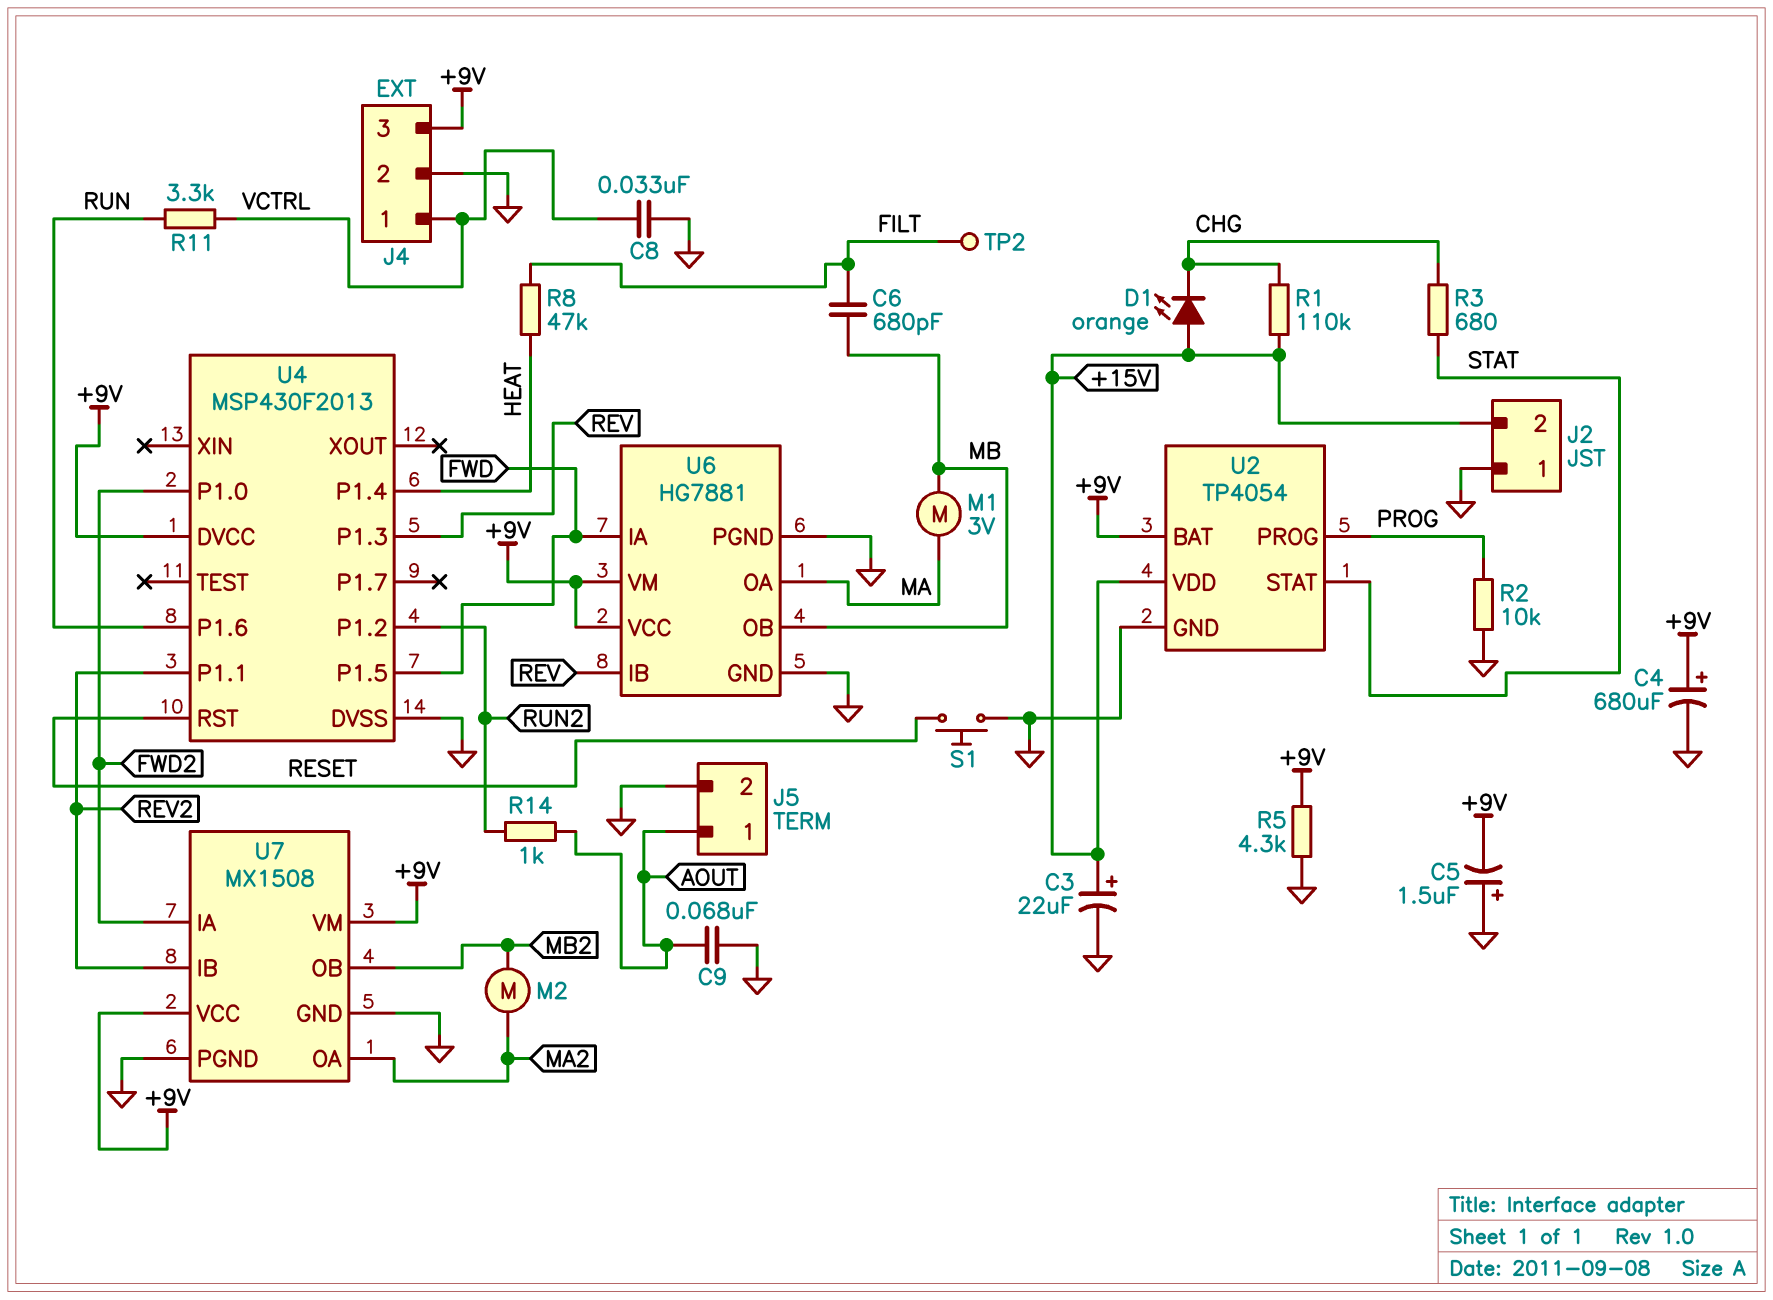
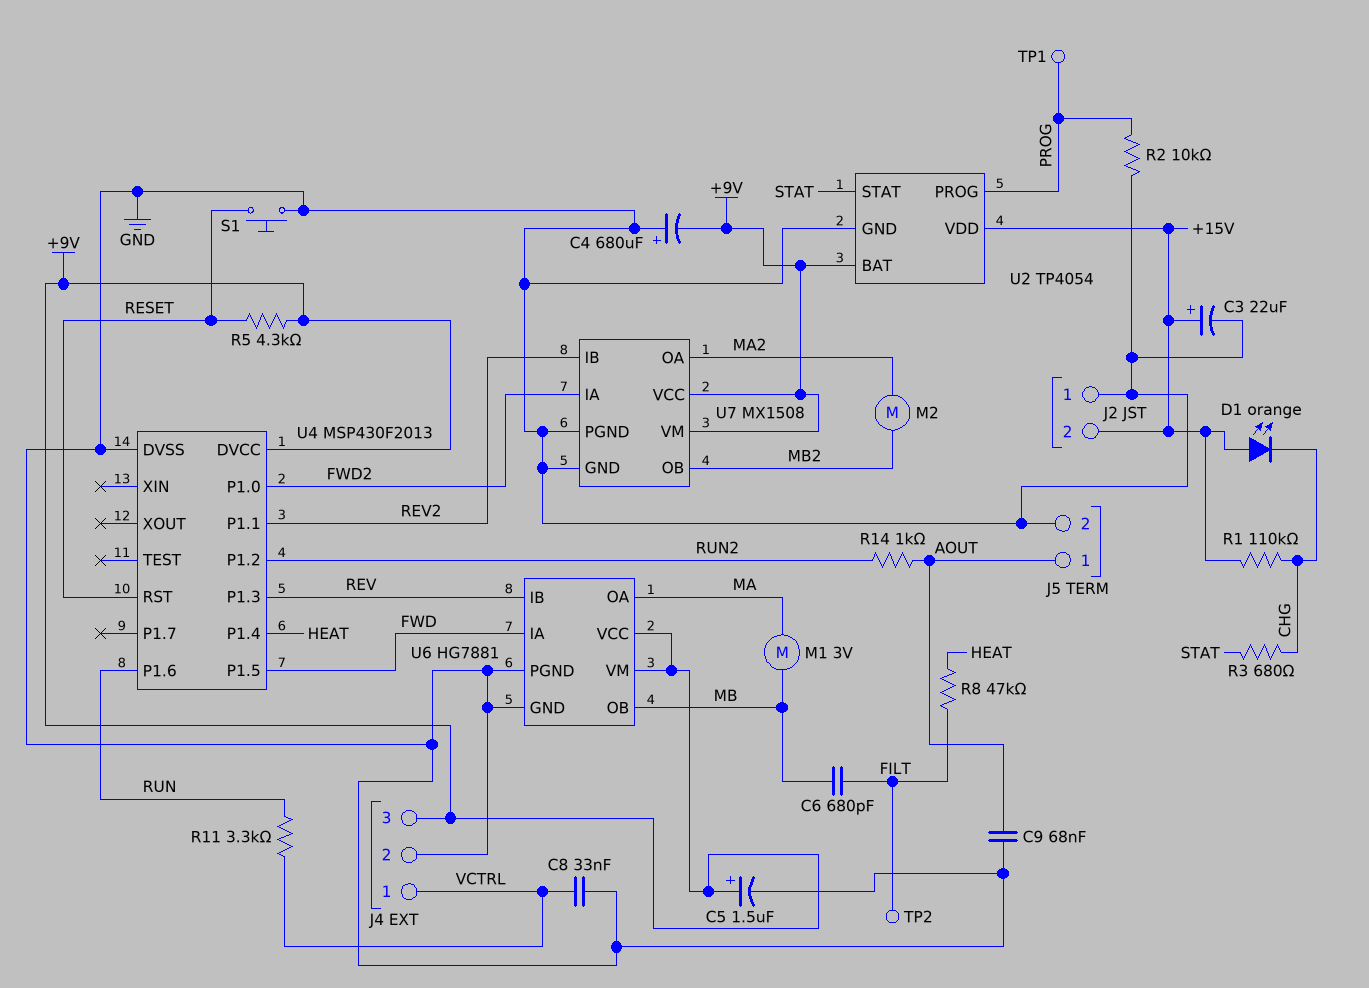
C4: 680uF (plus +9V, minus GND) -> 680uF (plus GND, minus +9V)
C5: 1.5uF (plus GND, minus +9V) -> 1.5uF (plus +9V, minus GND)
R5: 4.3k (+9V, GND) -> 4.3k (+9V, RESET)
TP1: none -> test point (PROG)

